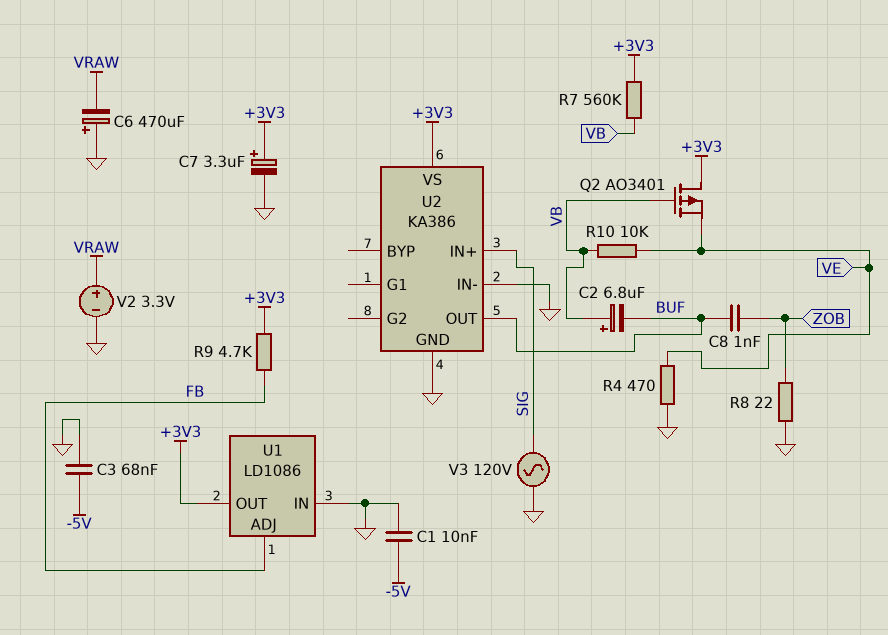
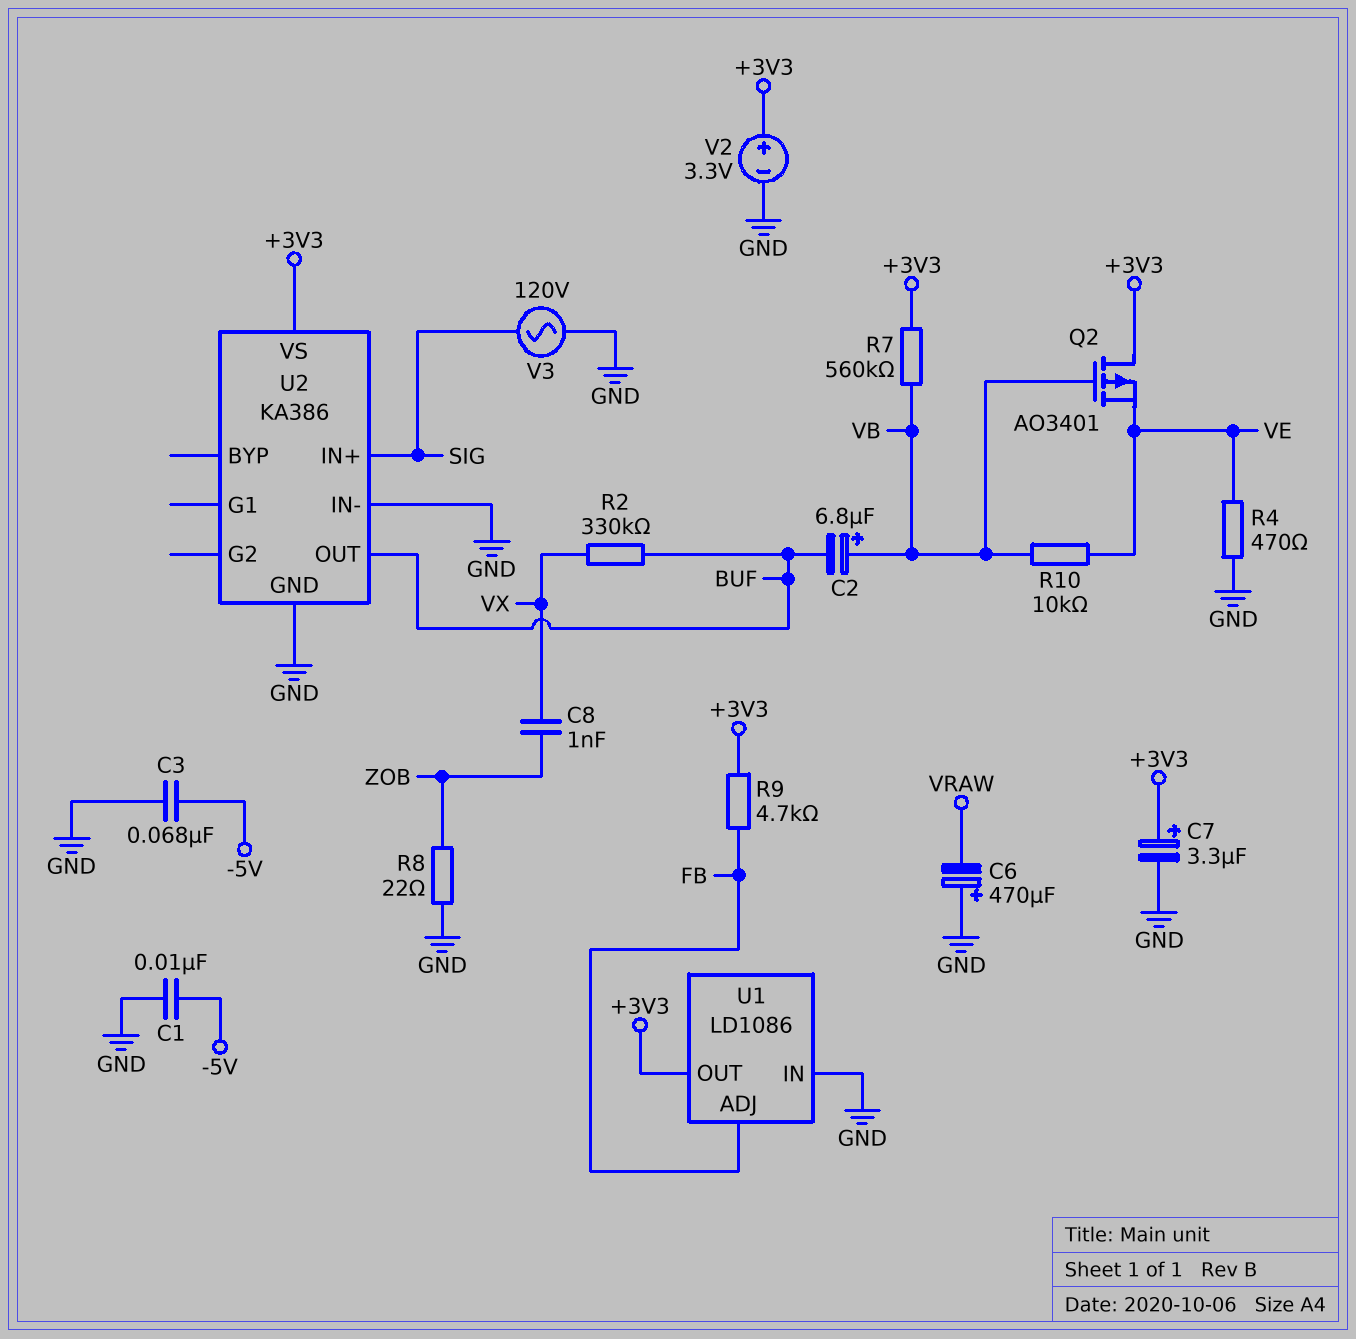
C8: 1nF (BUF, ZOB) -> 1nF (VX, ZOB)
R2: none -> 330k (BUF, VX)
V2: 3.3V (plus VRAW, minus GND) -> 3.3V (plus +3V3, minus GND)

